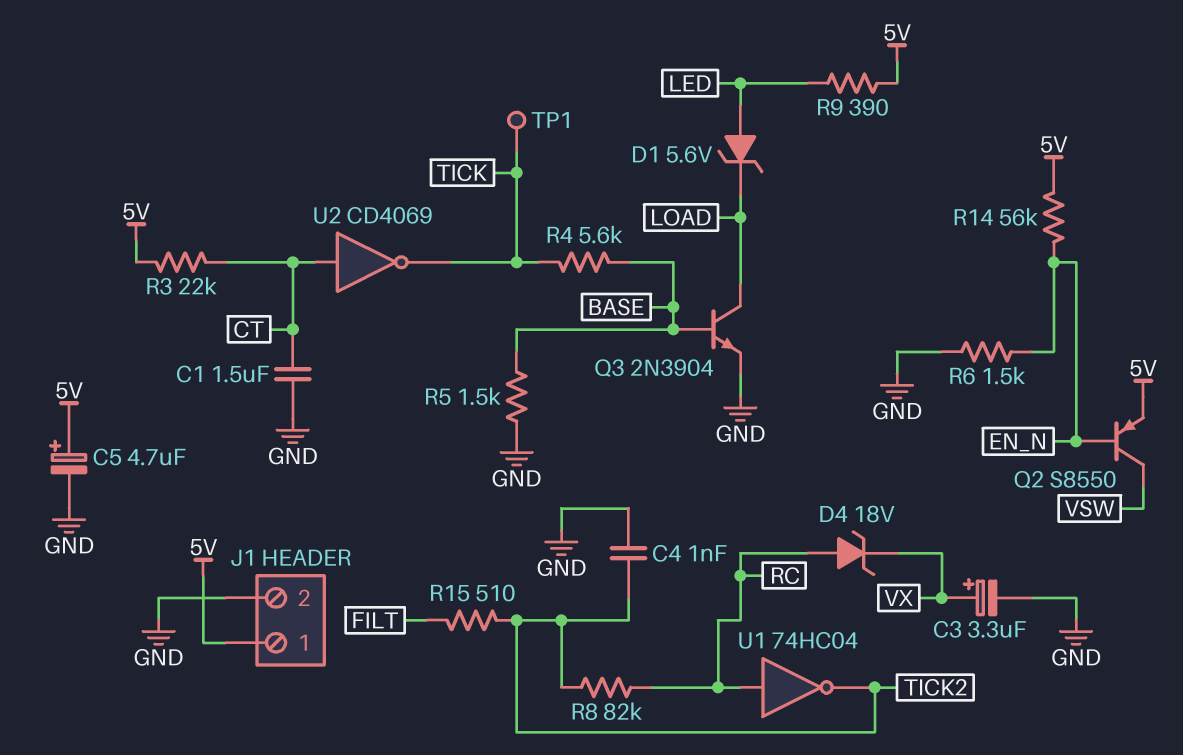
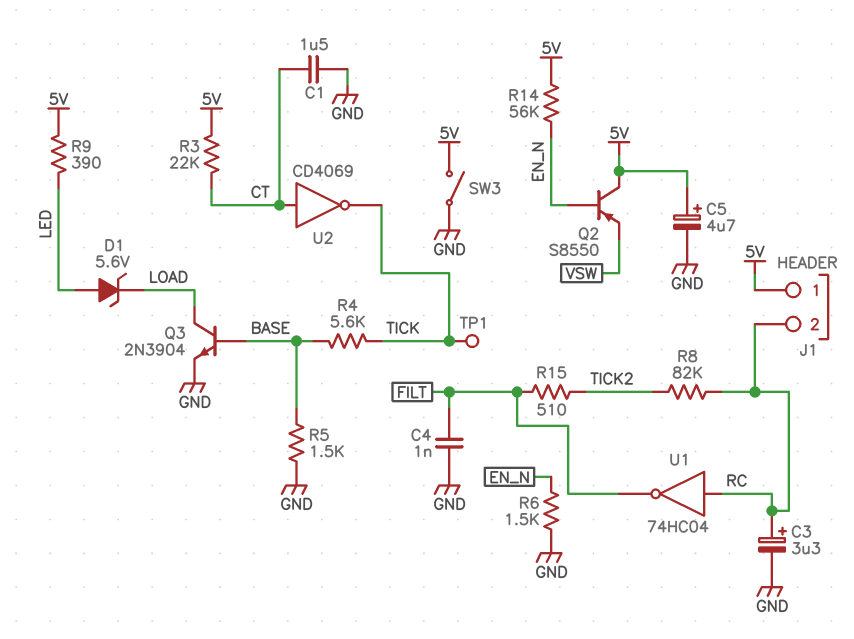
C3: 3.3uF (plus VX, minus GND) -> 3.3uF (plus RC, minus GND)
C4: 1nF (GND, TICK2) -> 1nF (FILT, GND)
D4: zener 18V (A RC, K VX) -> none
J1 pin 2: GND -> RC
Q2: PNP S8550 (B EN_N, C VSW, E 5V) -> PNP S8550 (B EN_N, C 5V, E VSW)
SW3: none -> switch (5V, GND)
U1: NOT 74HC04 (in RC, out TICK2) -> NOT 74HC04 (in RC, out FILT)

